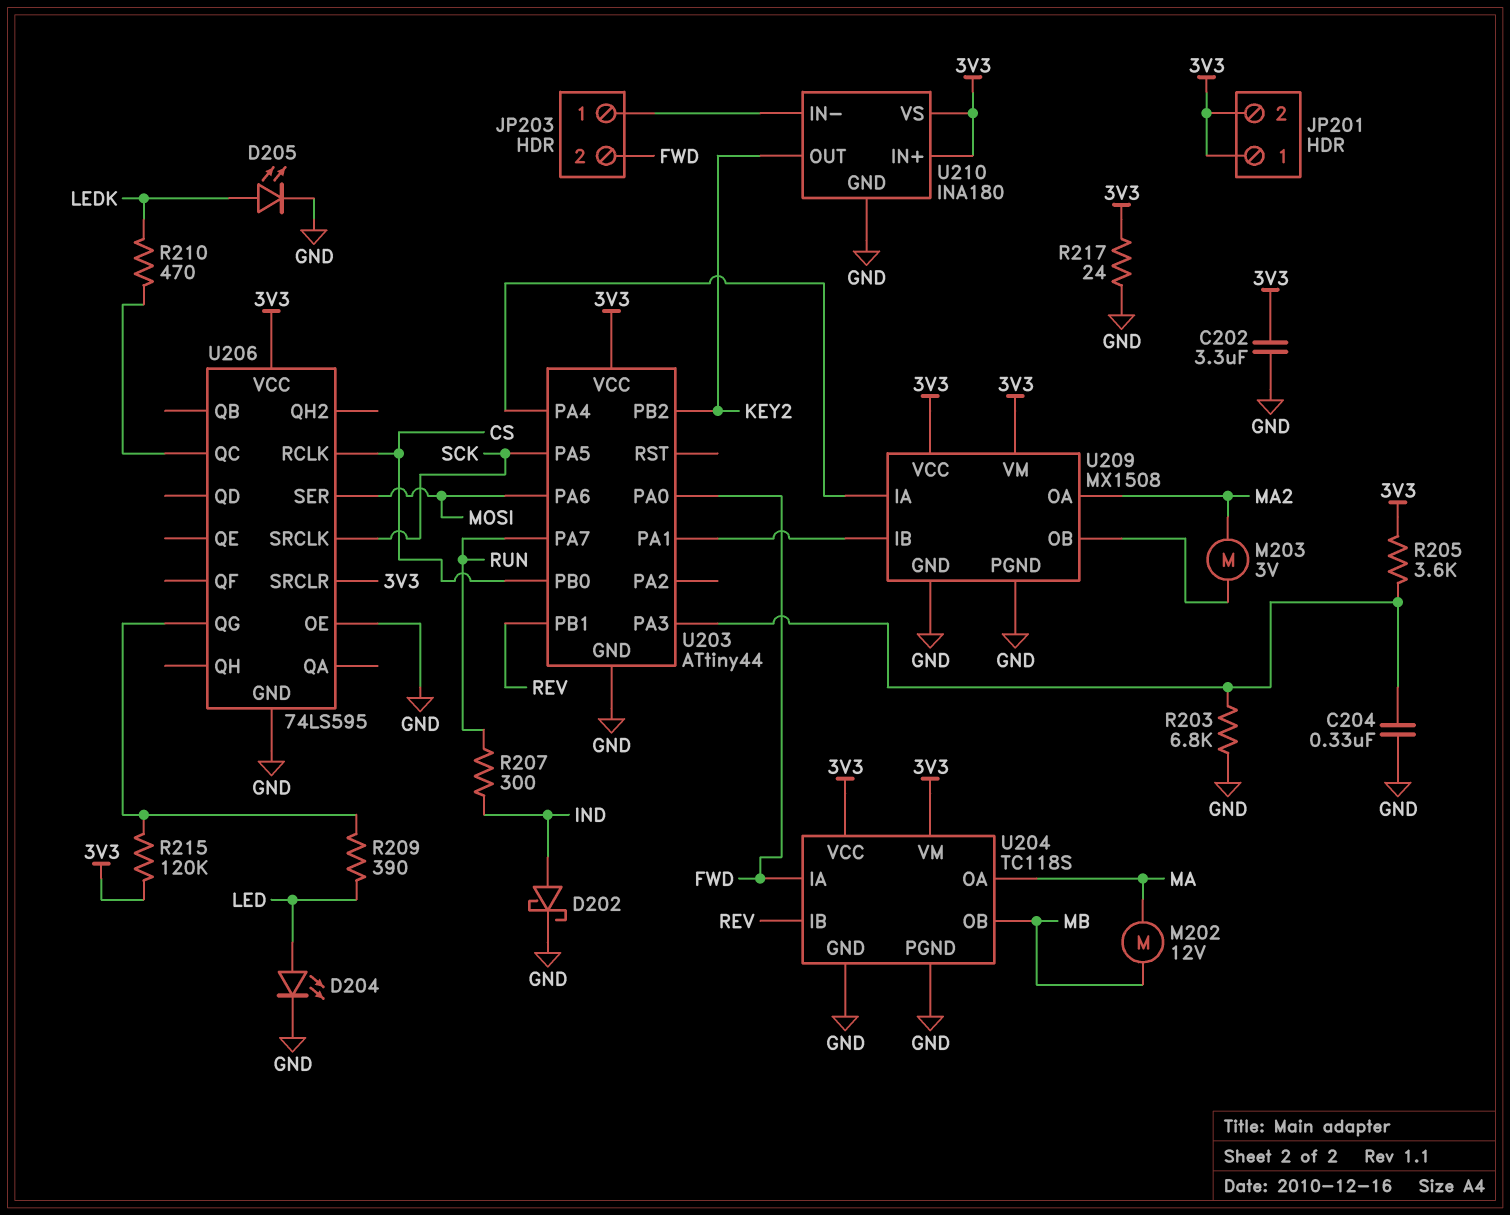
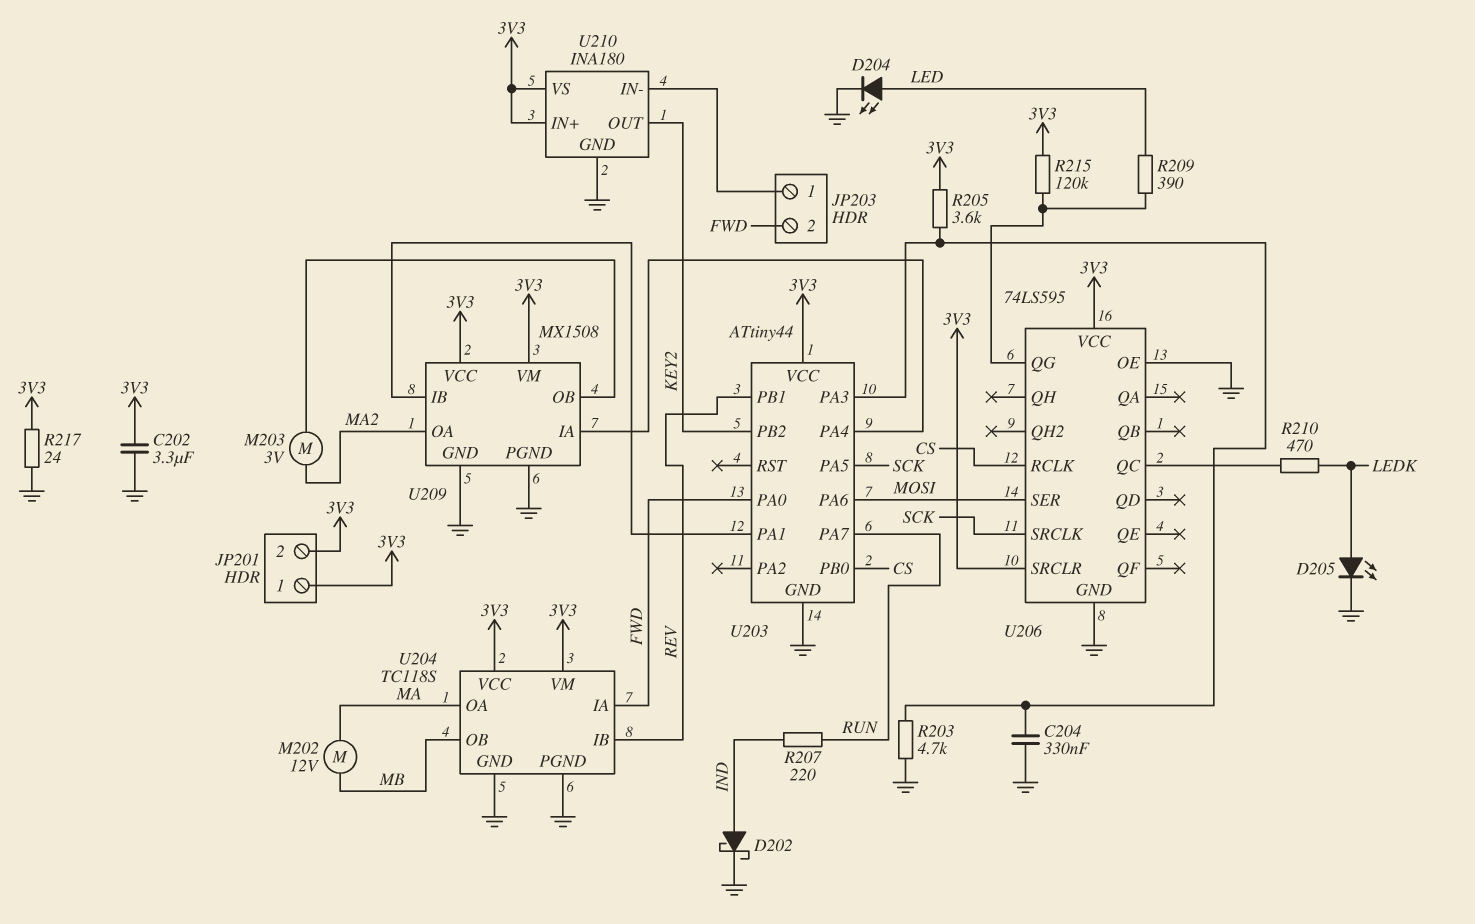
R203: 6.8k (GND, U203/PA3) -> 4.7k (GND, U203/PA3)
R207: 300 (IND, RUN) -> 220 (IND, RUN)

